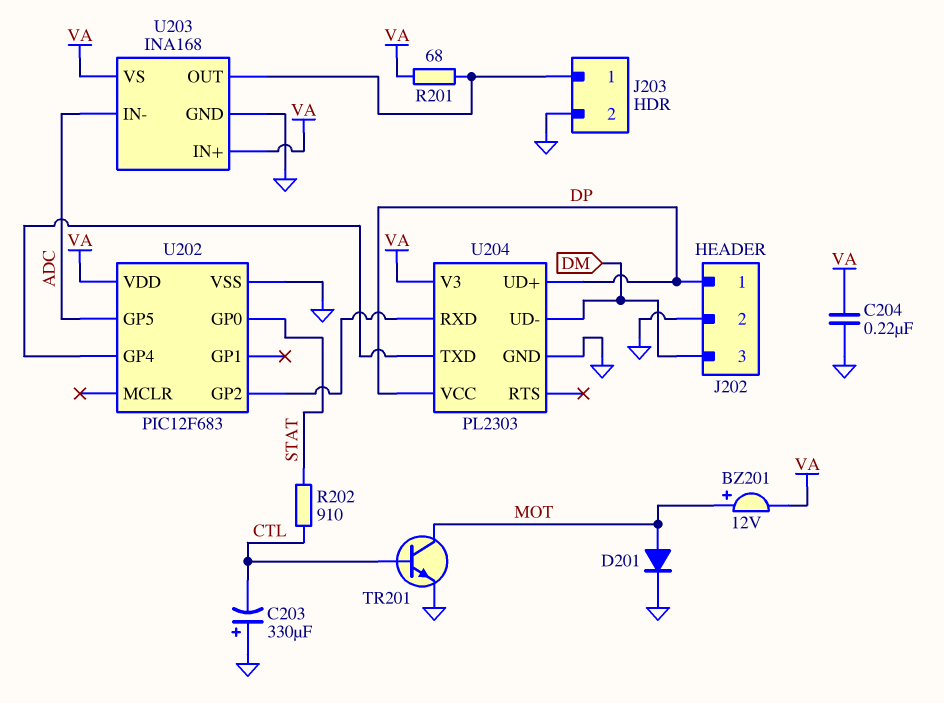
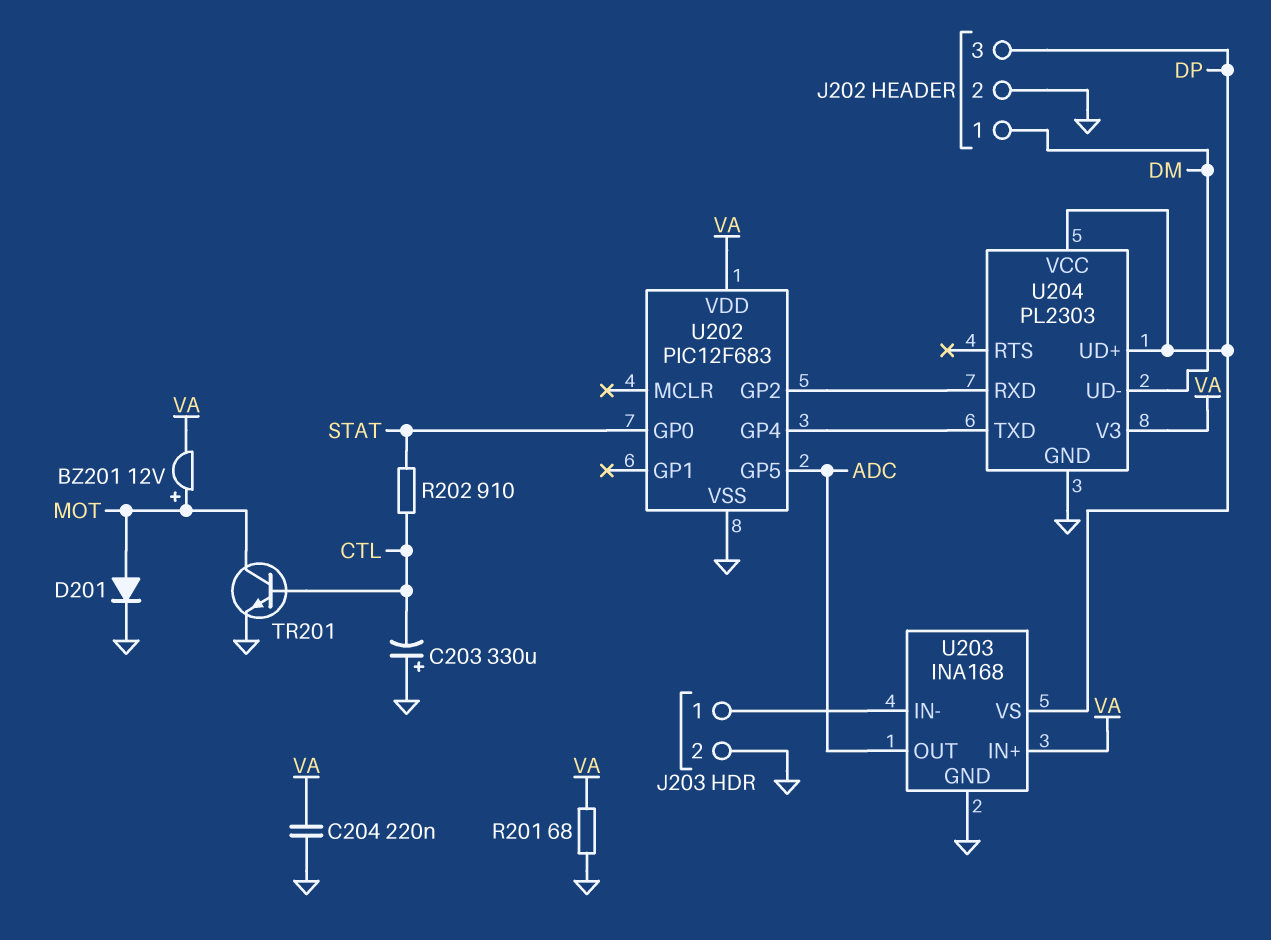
J202 pin 1: DP -> DM
J202 pin 3: DM -> DP
R201: 68 (J203/1, VA) -> 68 (GND, VA)
U203 pin IN-: ADC -> J203/1
U203 pin OUT: J203/1 -> ADC
U203 pin VS: VA -> DP

